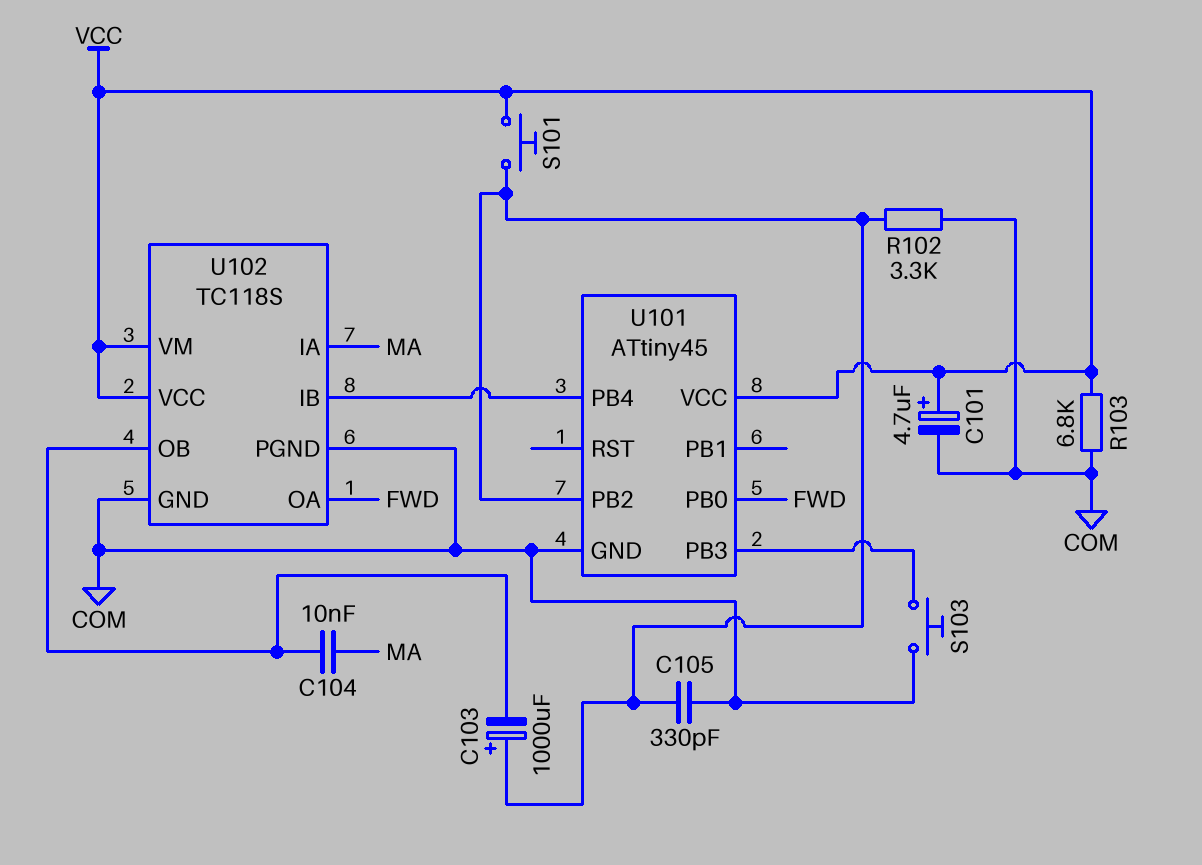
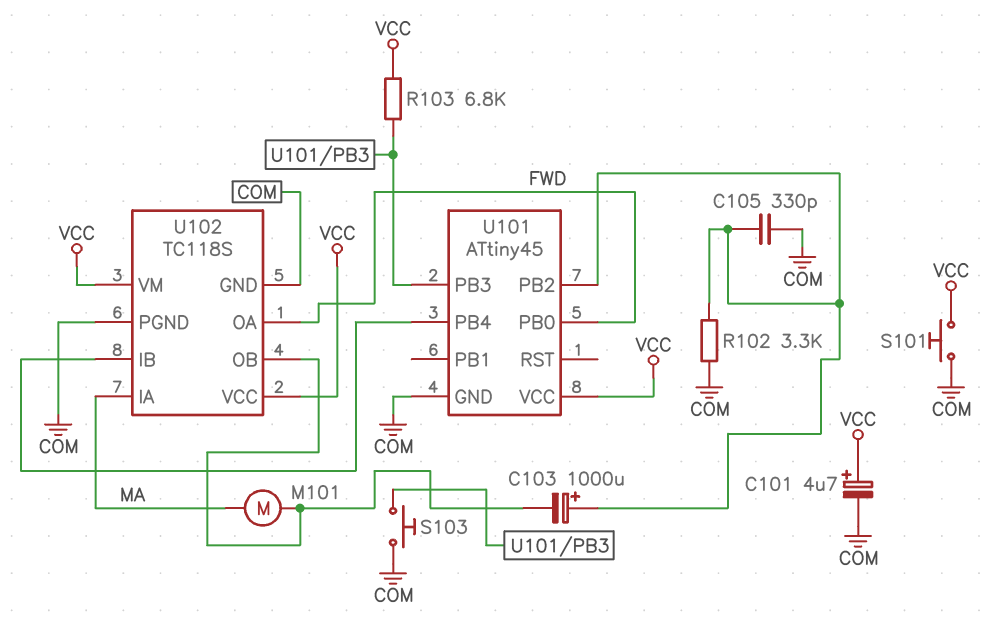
C104: 10nF (MA, U102/OB) -> none
M101: none -> motor (MA, U102/OB)
R103: 6.8k (COM, VCC) -> 6.8k (U101/PB3, VCC)
S101: button (U101/PB2, VCC) -> button (COM, VCC)

